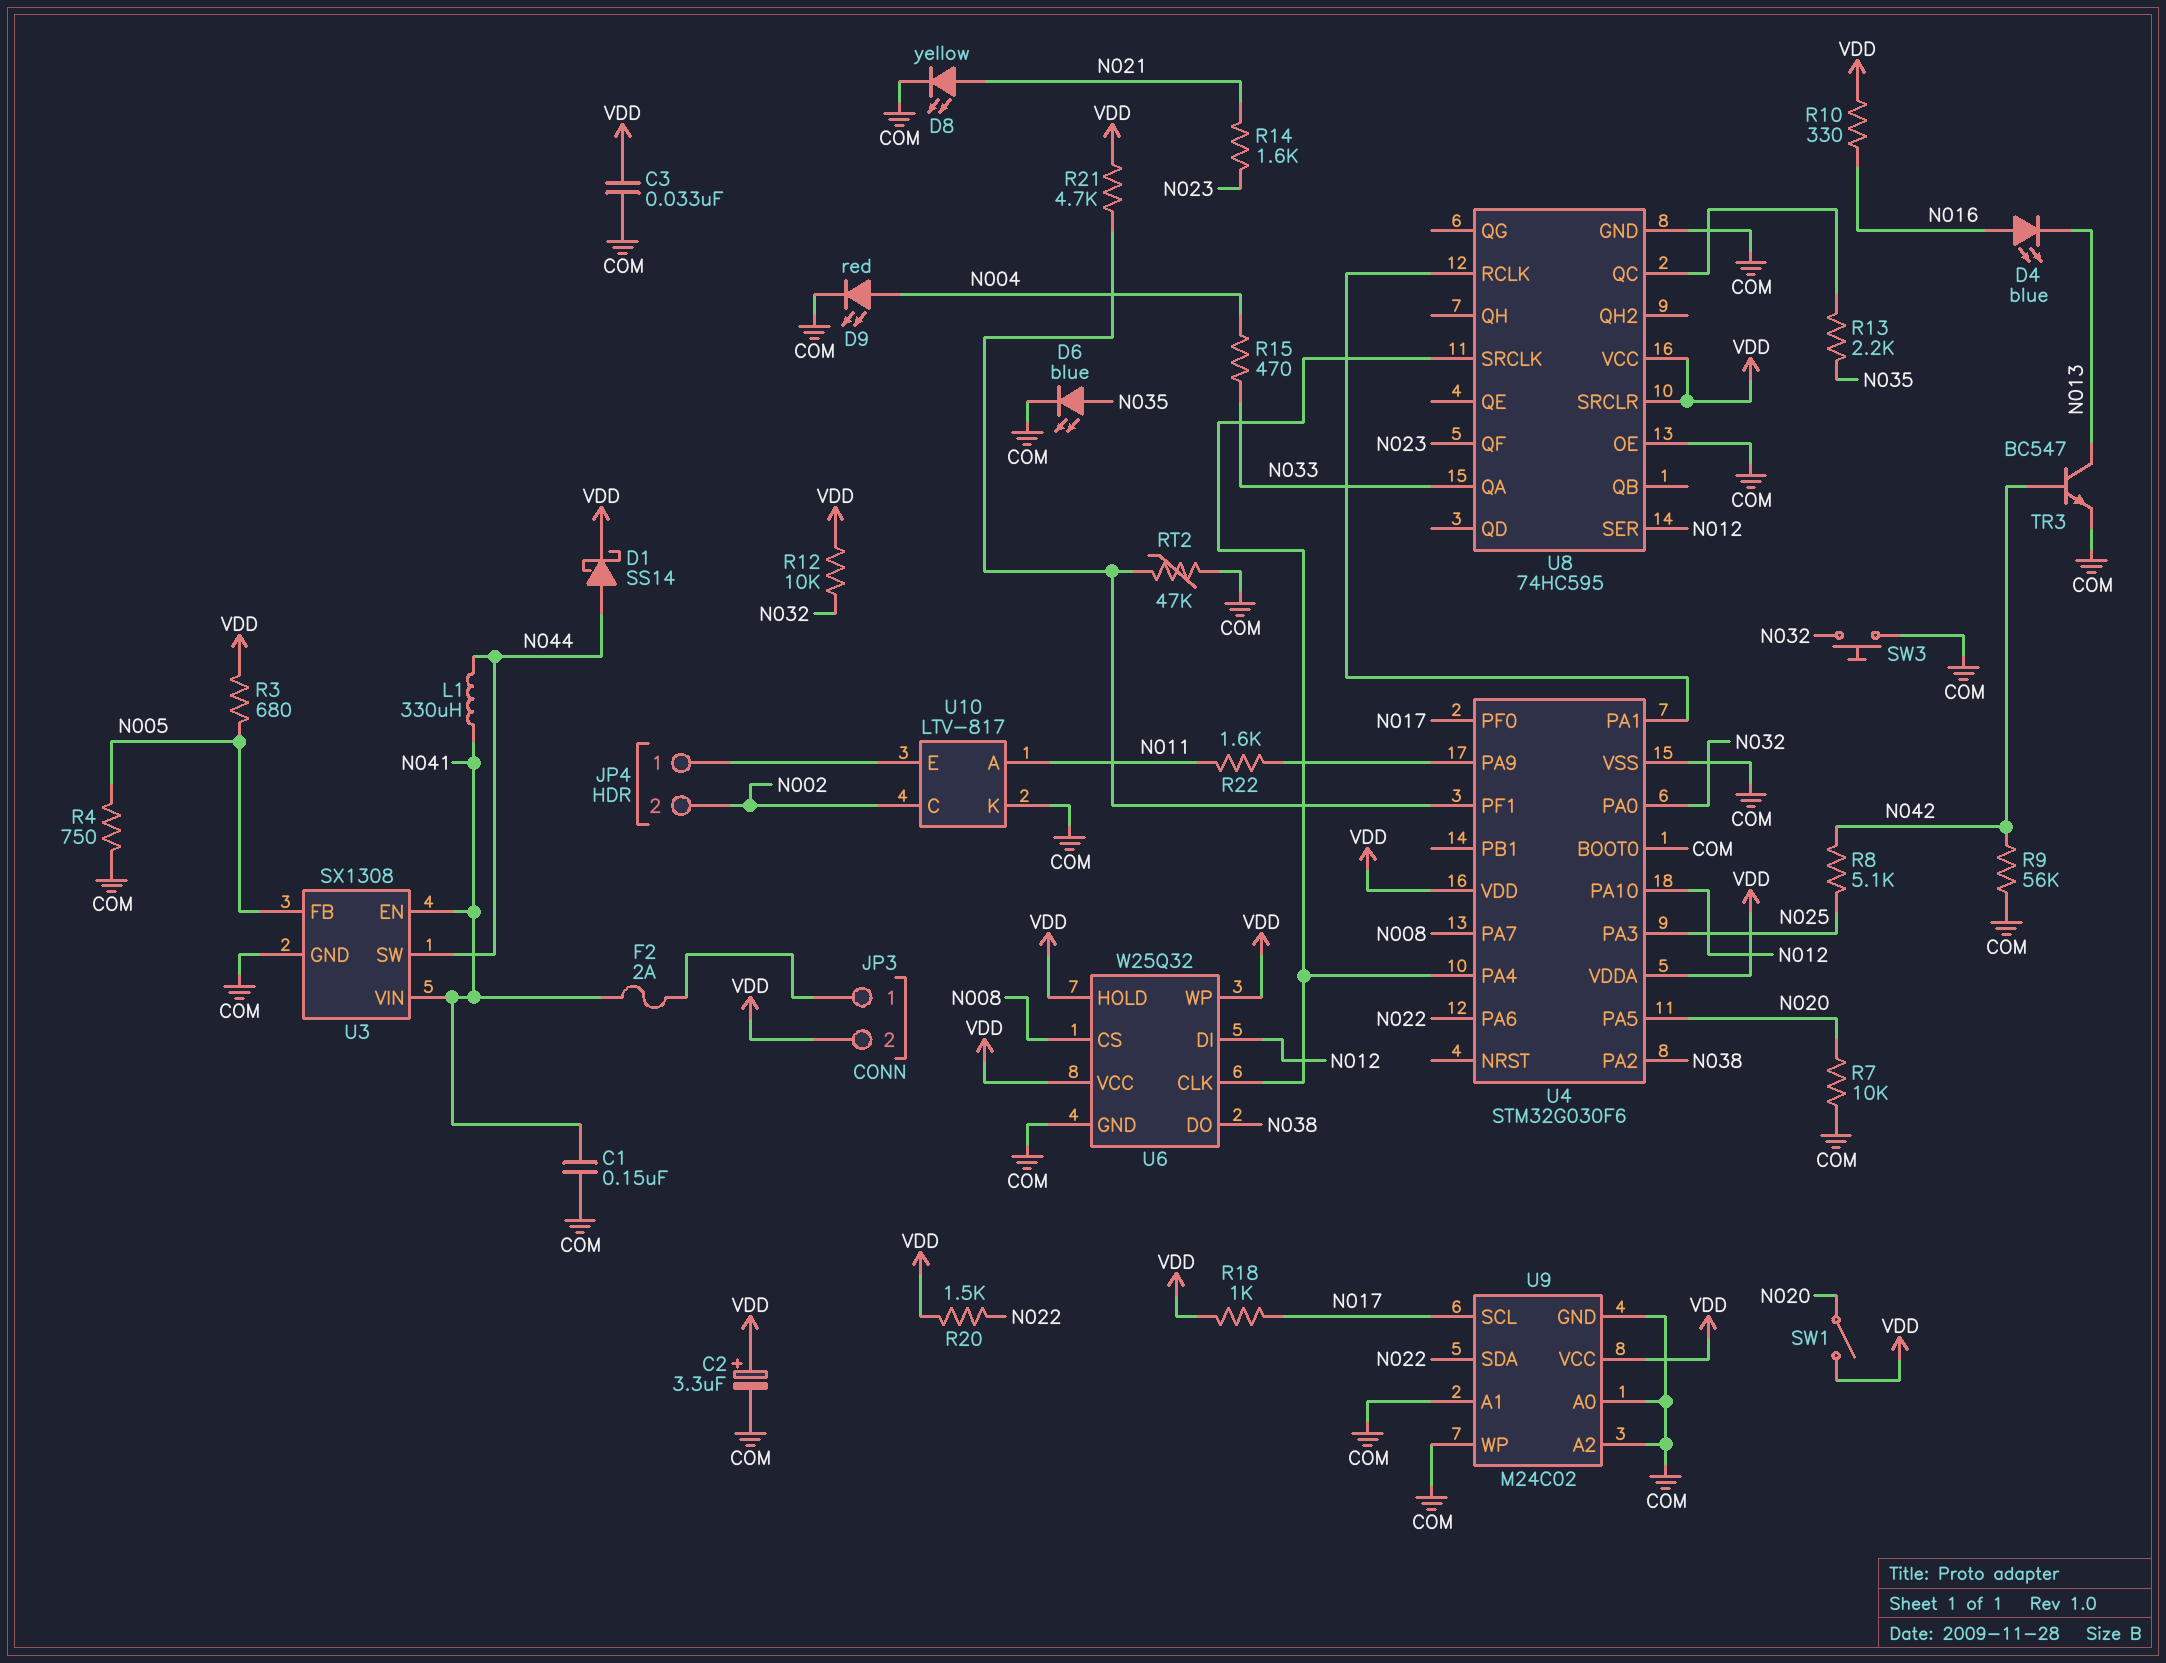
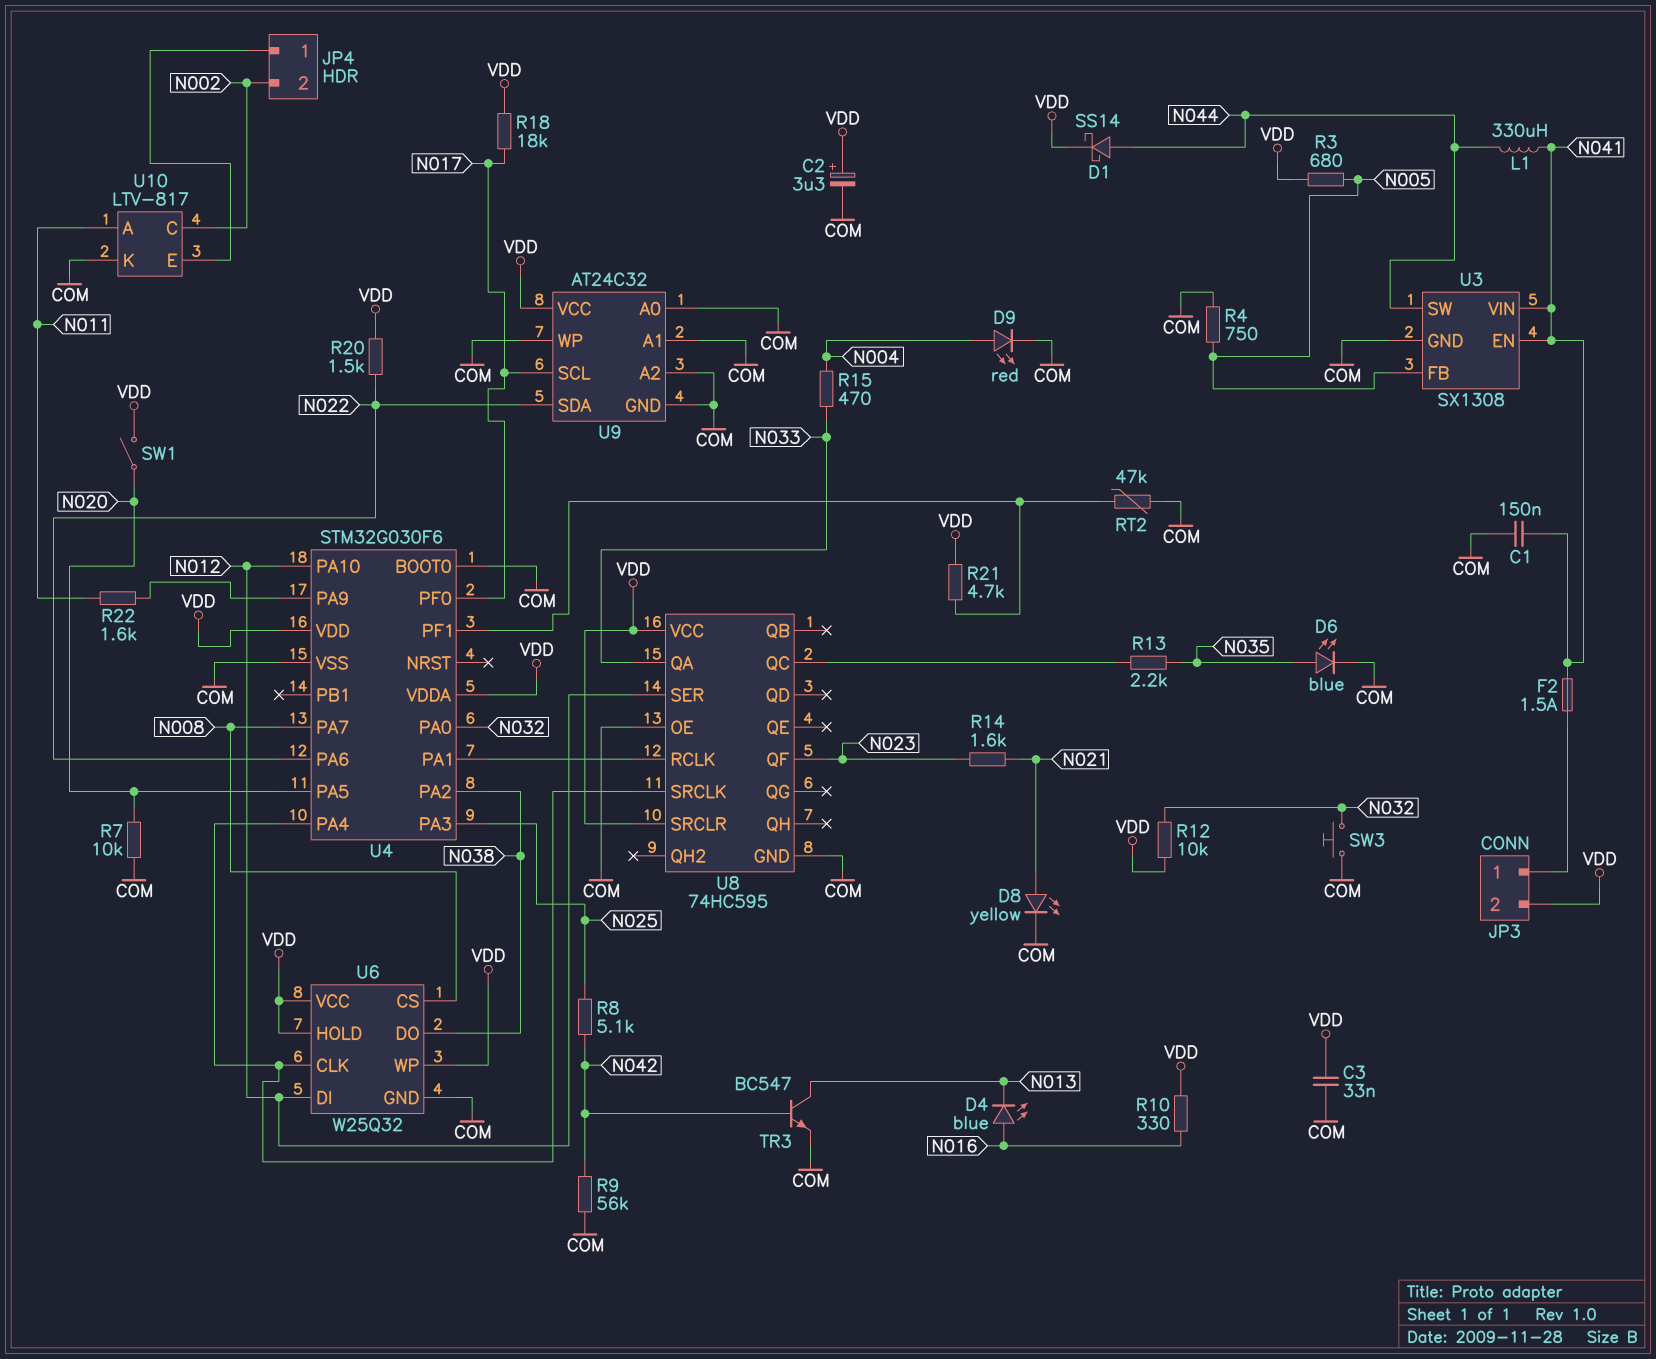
F2: 2A (JP3/1, N041) -> 1.5A (JP3/1, N041)
R18: 1k (N017, VDD) -> 18k (N017, VDD)
U9: M24C02 -> AT24C32

